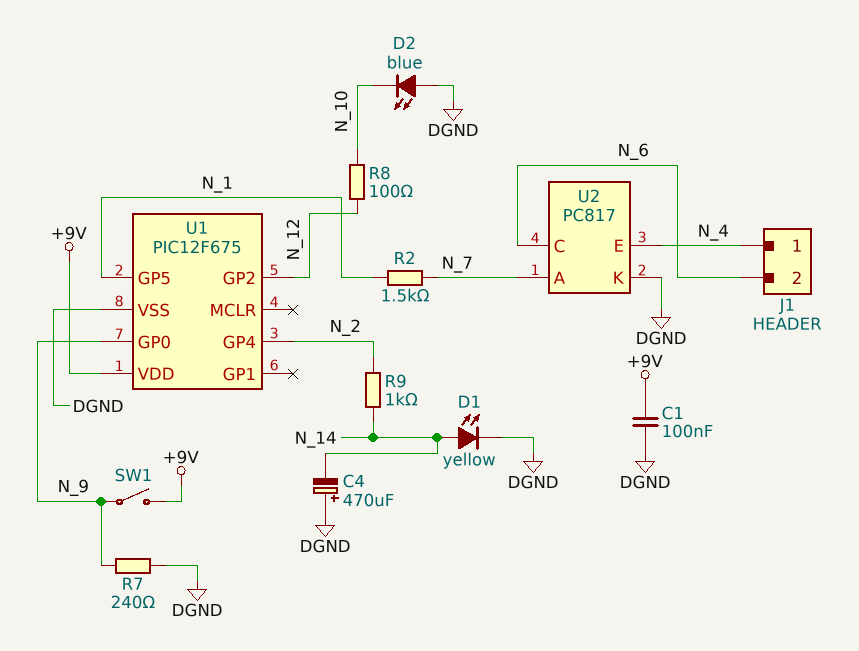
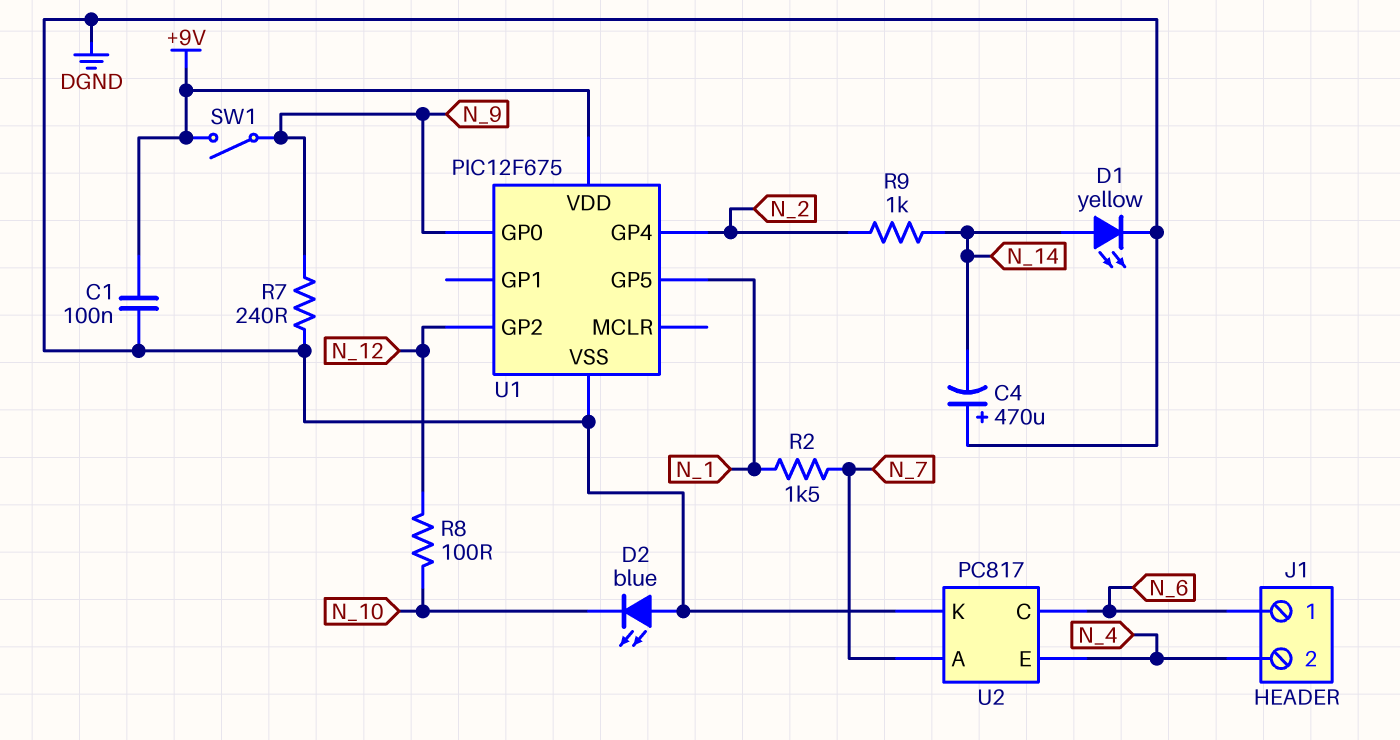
J1 pin 1: N_4 -> N_6
J1 pin 2: N_6 -> N_4

